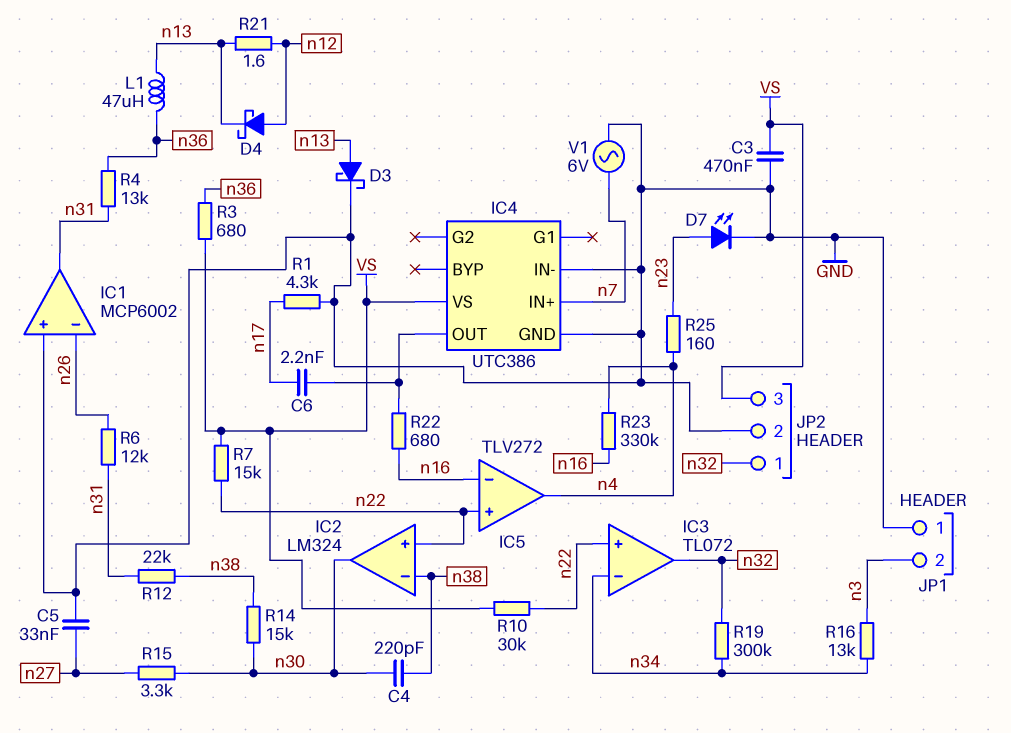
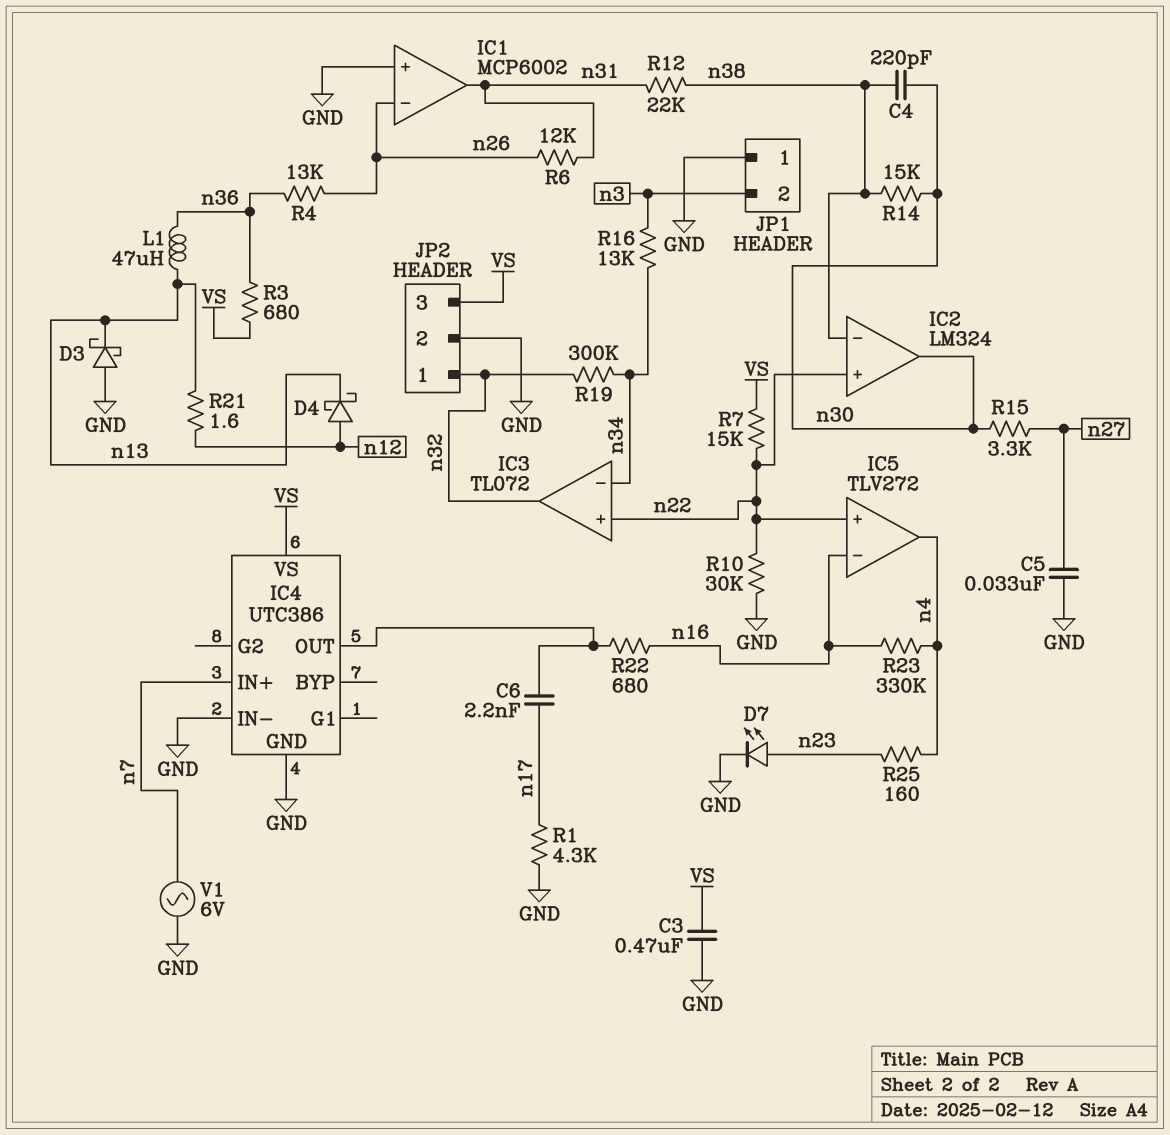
D3: schottky (A n13, K GND) -> schottky (A GND, K n13)
R4: 13k (n31, n36) -> 13k (n26, n36)
R10: 30k (VS, n22) -> 30k (GND, n22)

